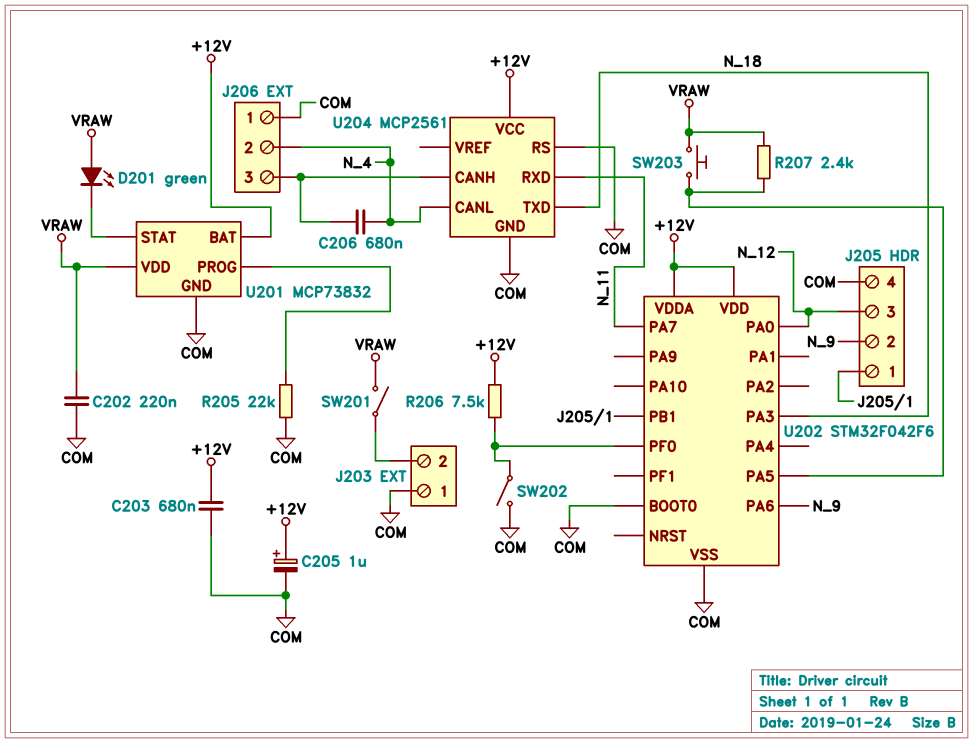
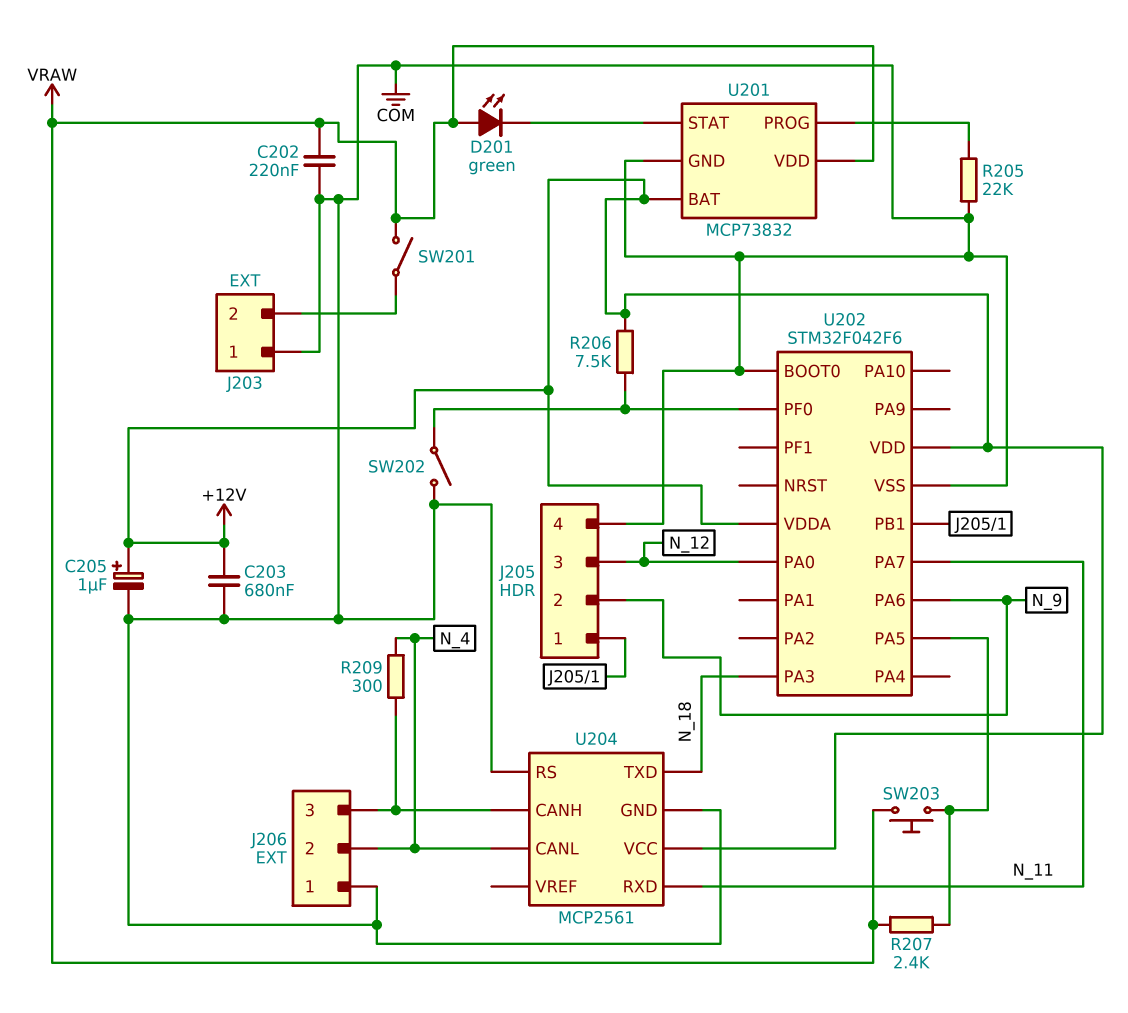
C206: 680nF (J206/3, N_4) -> none
R209: none -> 300 (J206/3, N_4)

